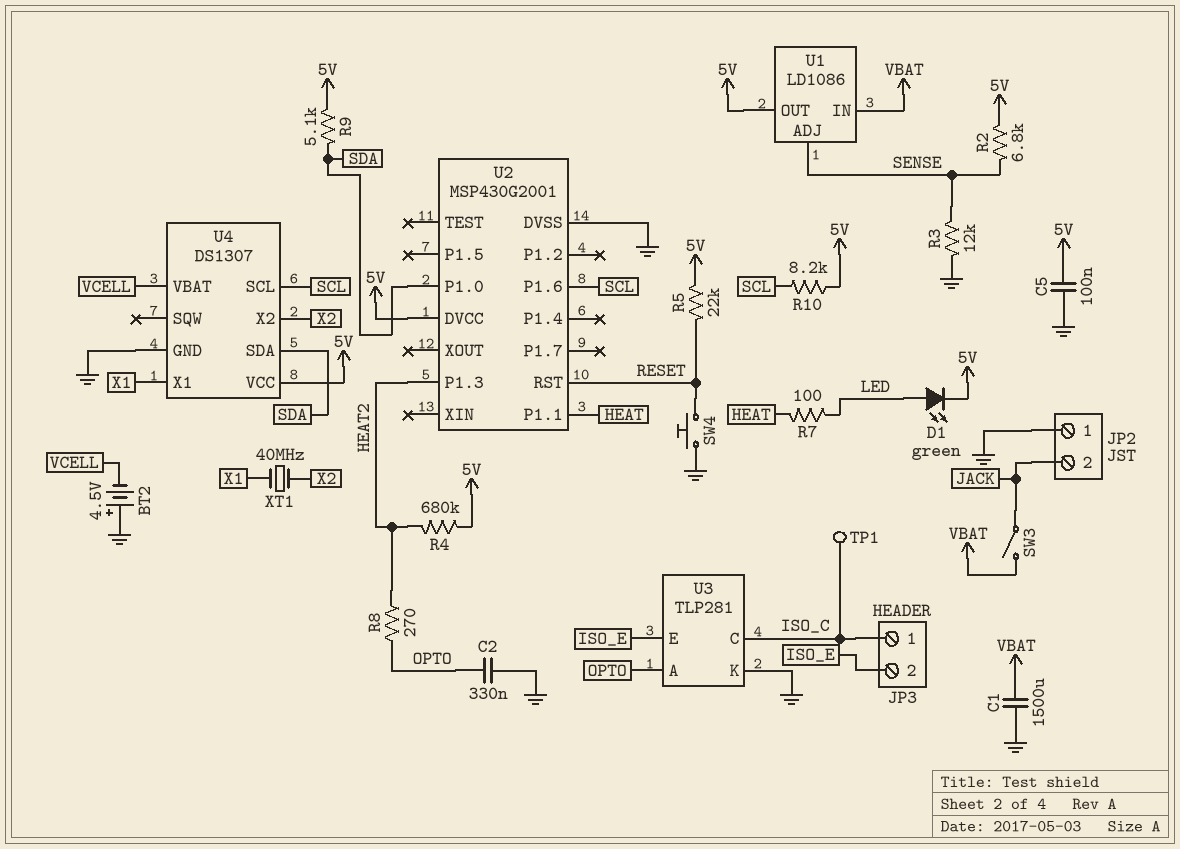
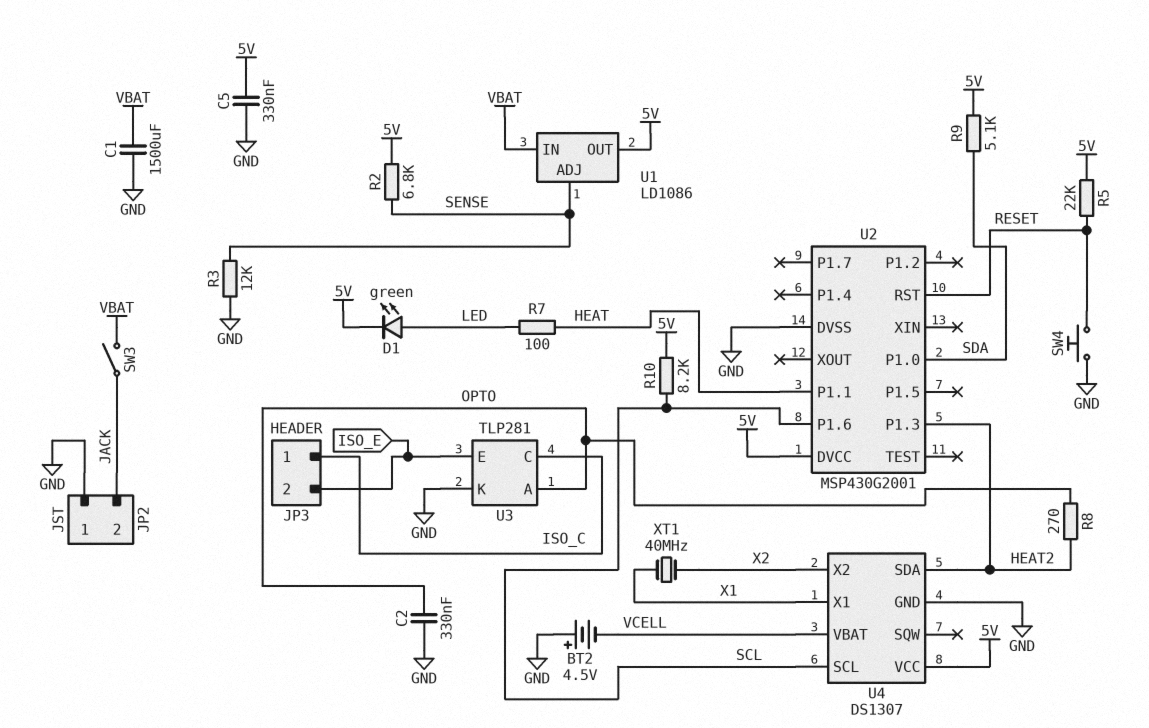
C5: 100nF (5V, GND) -> 330nF (5V, GND)
R4: 680k (5V, HEAT2) -> none
TP1: test point (ISO_C) -> none
U4 pin SDA: SDA -> HEAT2

